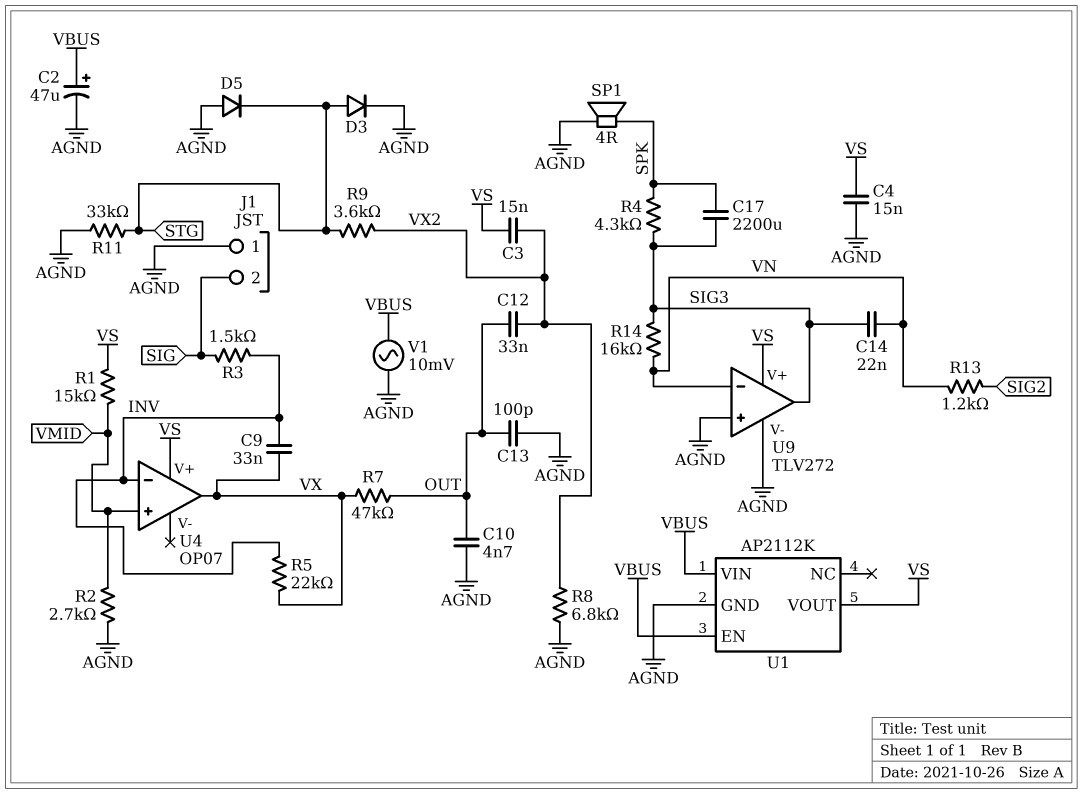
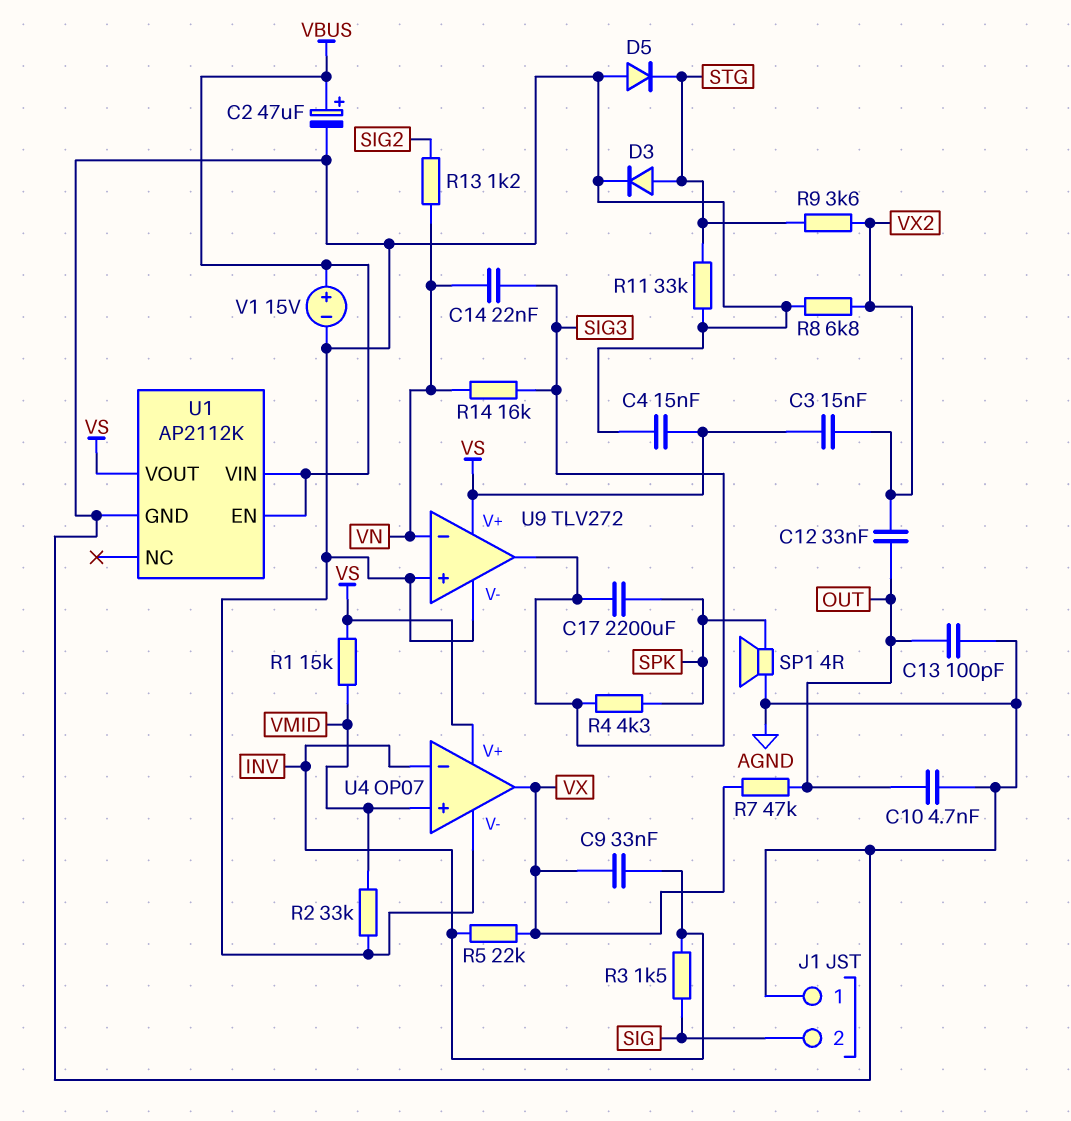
R2: 2.7k (AGND, VMID) -> 33k (AGND, VMID)
U4 pin V-: none -> AGND
V1: AC 10mV (AGND, VBUS) -> 15V (plus VBUS, minus AGND)

